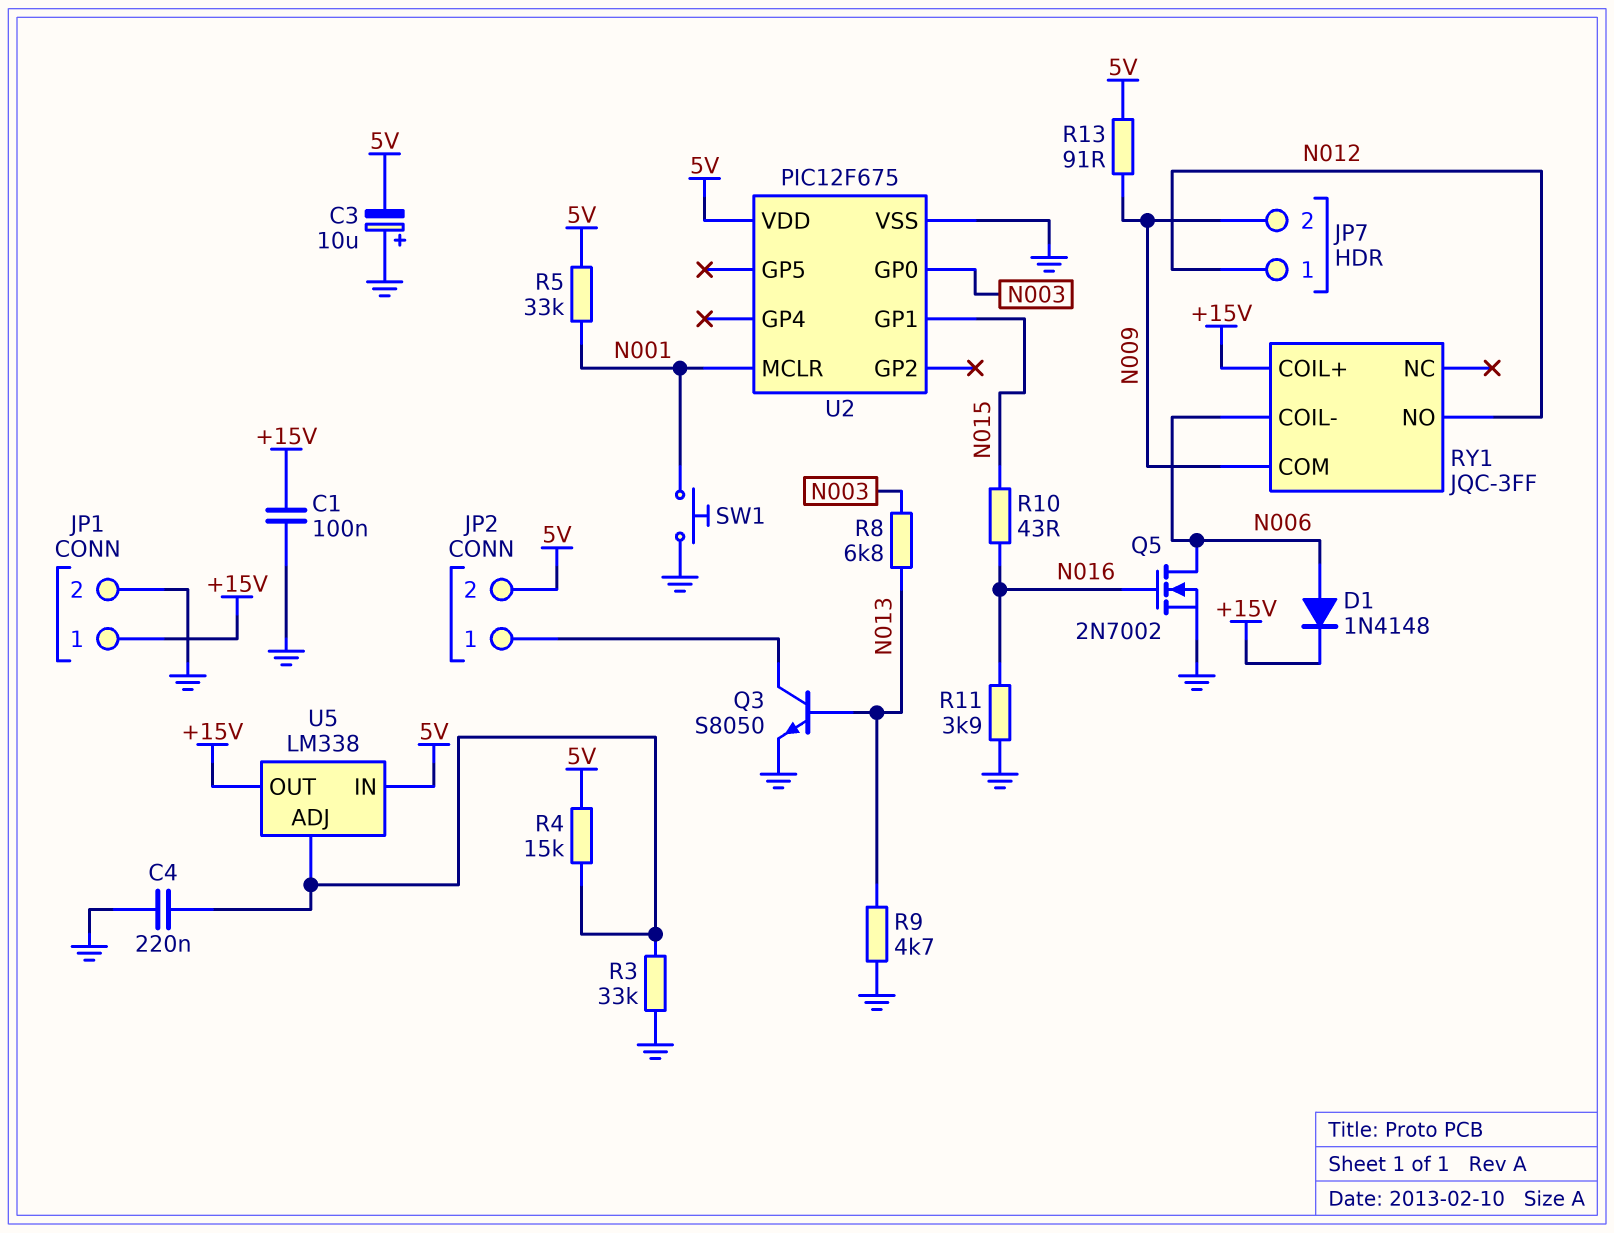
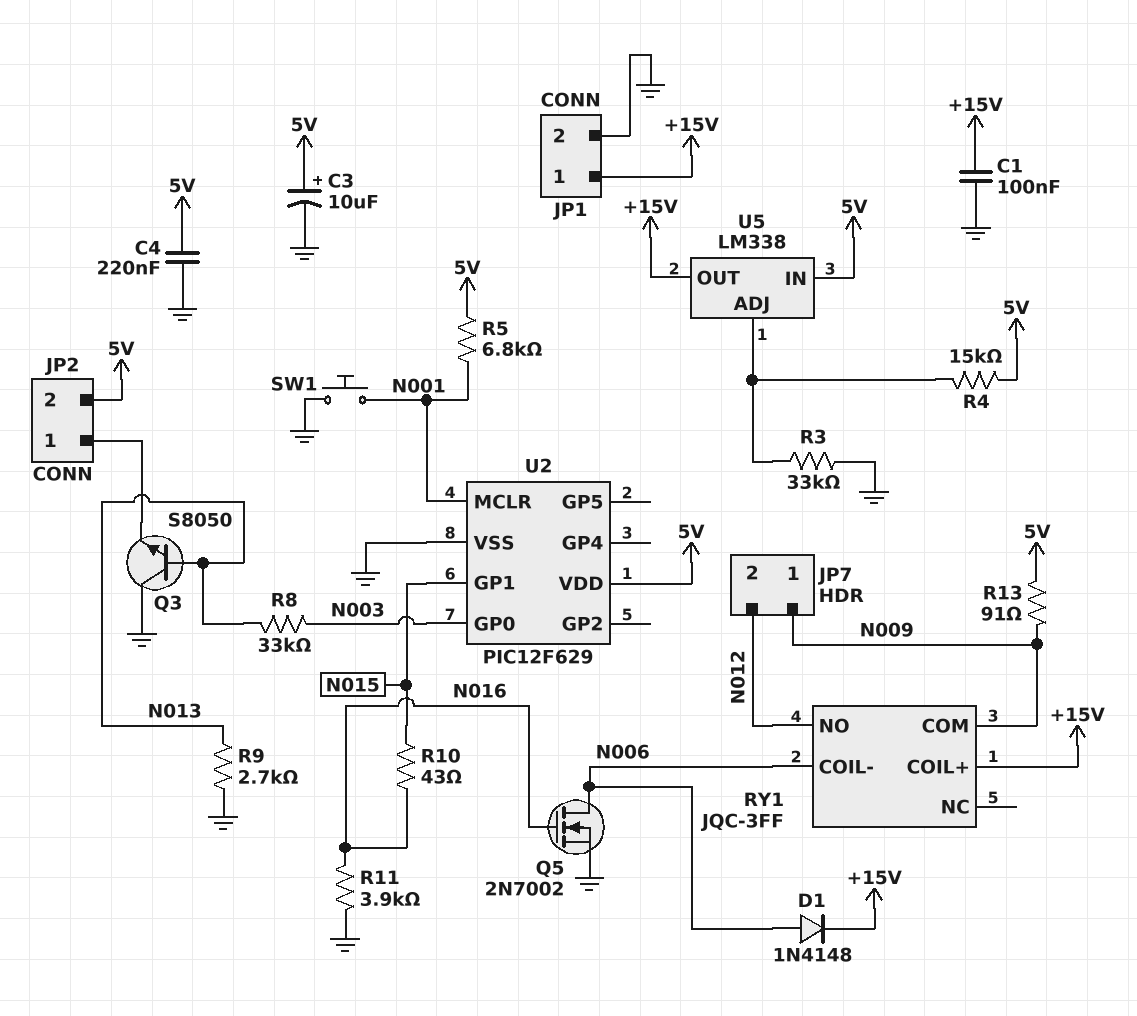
C3: 10uF (plus GND, minus 5V) -> 10uF (plus 5V, minus GND)
C4: 220nF (GND, U5/ADJ) -> 220nF (5V, GND)
JP7 pin 1: N012 -> N009
JP7 pin 2: N009 -> N012
Q3: NPN S8050 (B N013, C JP2/1, E GND) -> NPN S8050 (B N013, C GND, E JP2/1)
R5: 33k (5V, N001) -> 6.8k (5V, N001)
R8: 6.8k (N003, N013) -> 33k (N003, N013)
R9: 4.7k (GND, N013) -> 2.7k (GND, N013)
U2: PIC12F675 -> PIC12F629

